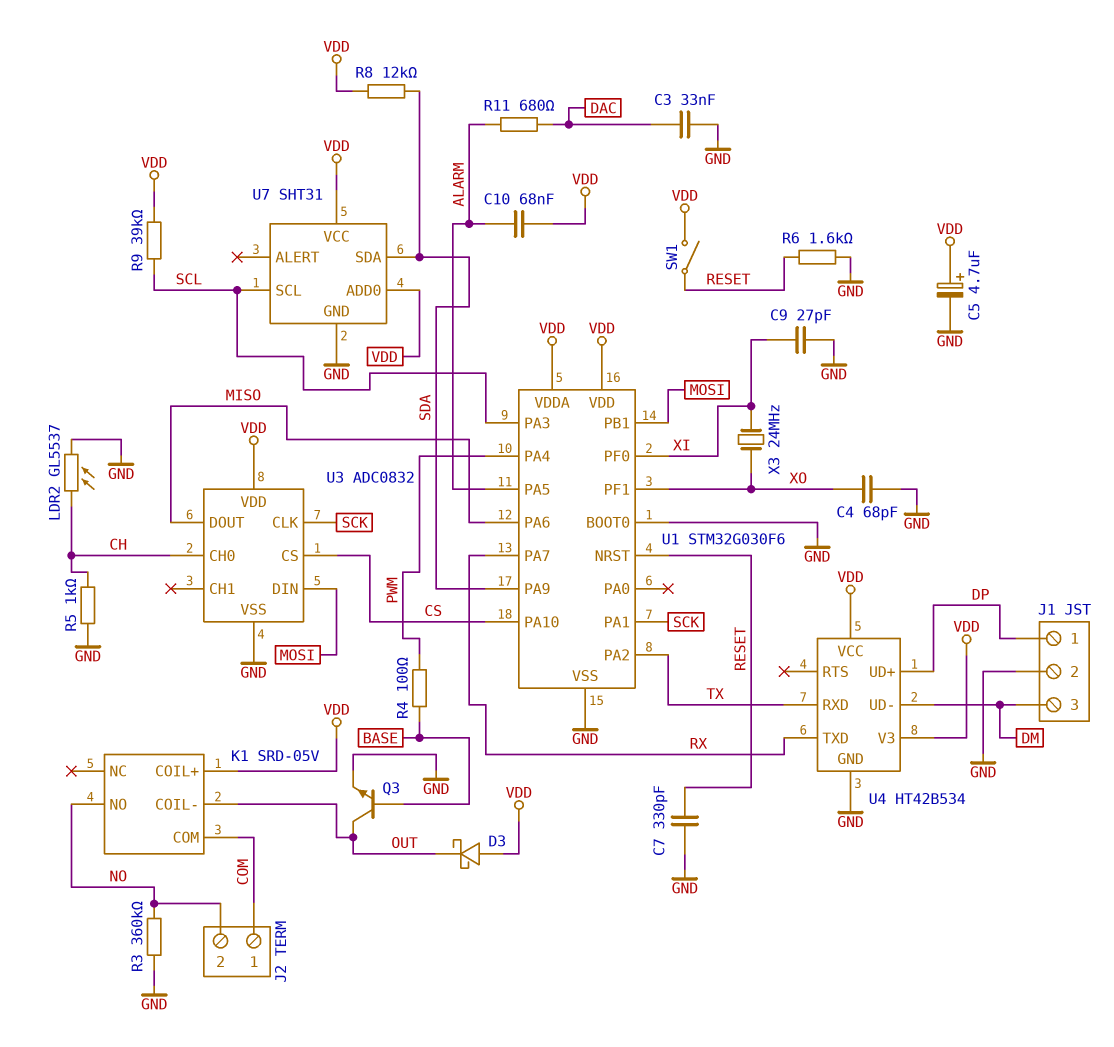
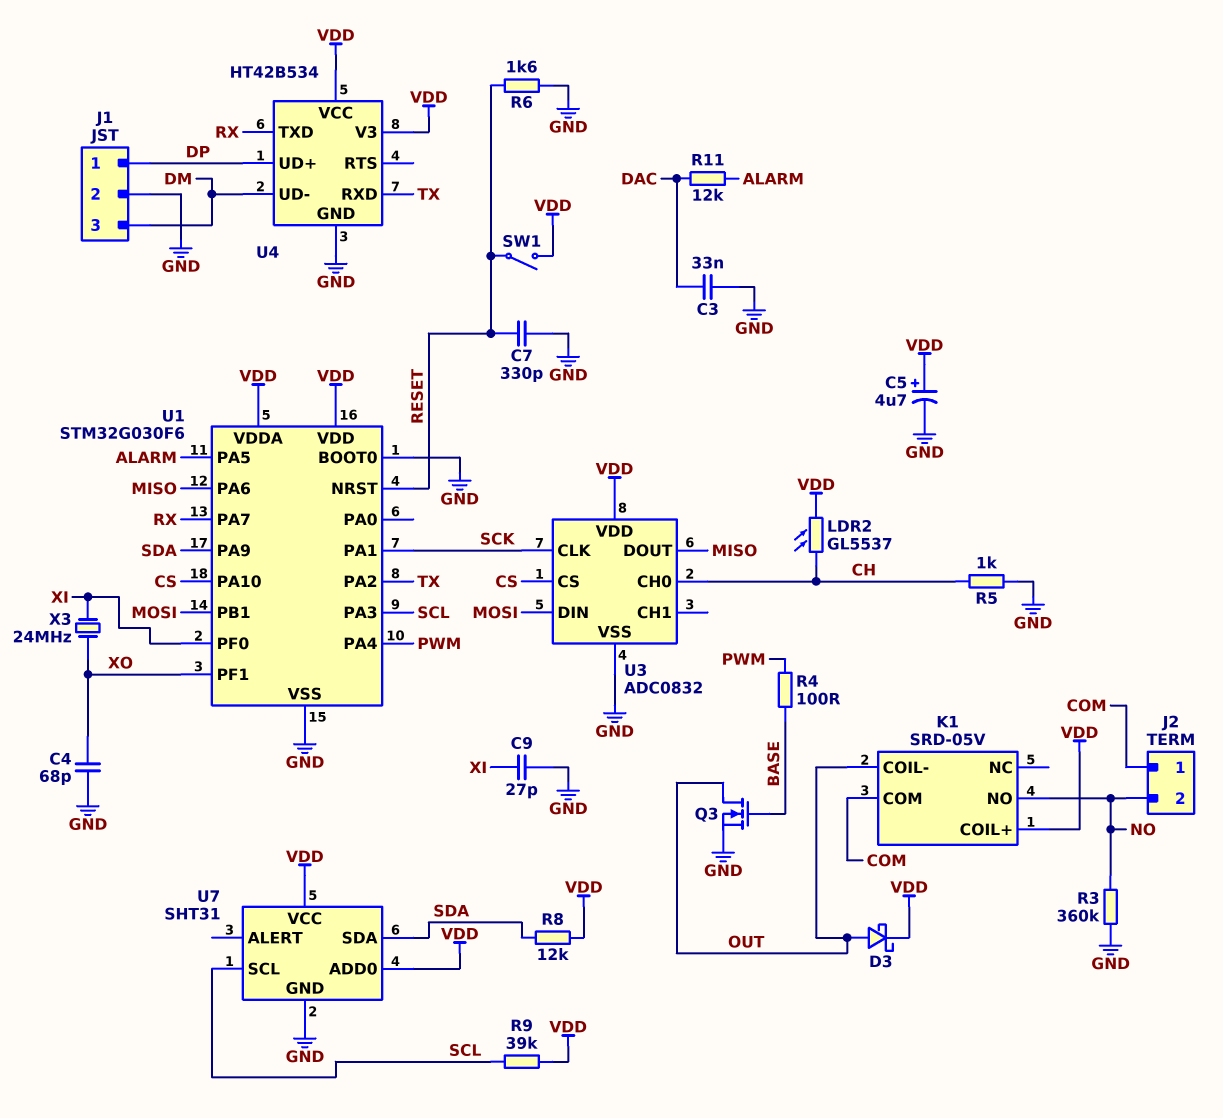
C10: 68nF (ALARM, VDD) -> none
D3: schottky (A VDD, K OUT) -> schottky (A OUT, K VDD)
LDR2: GL5537 (CH, GND) -> GL5537 (CH, VDD)
Q3: NPN (B BASE, C OUT, E GND) -> NMOS (G BASE, D OUT, S GND)
R11: 680 (ALARM, DAC) -> 12k (ALARM, DAC)

